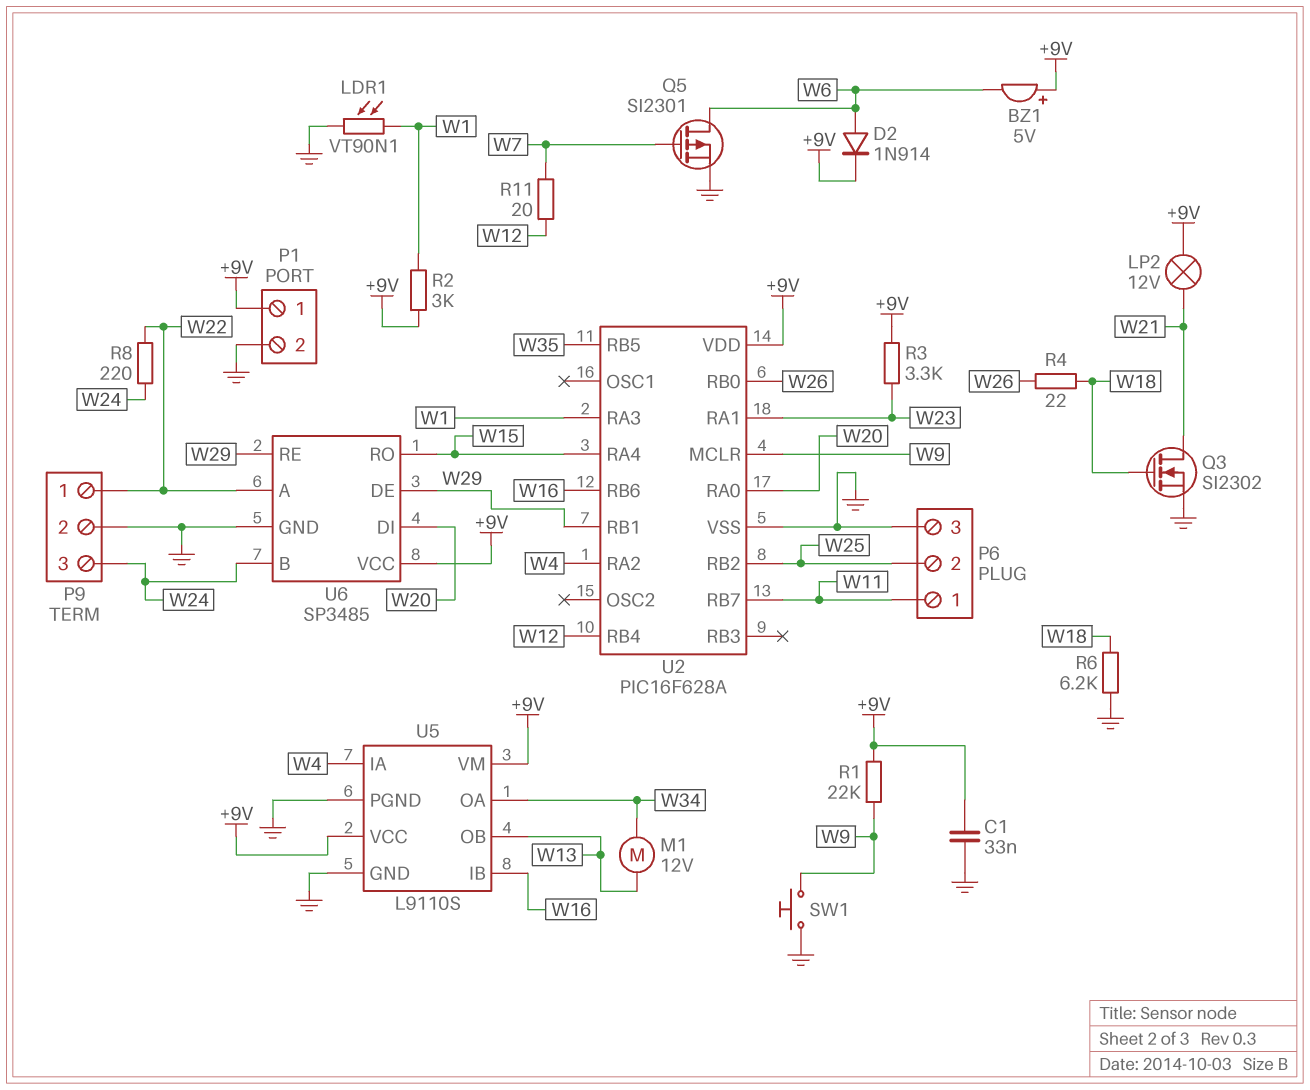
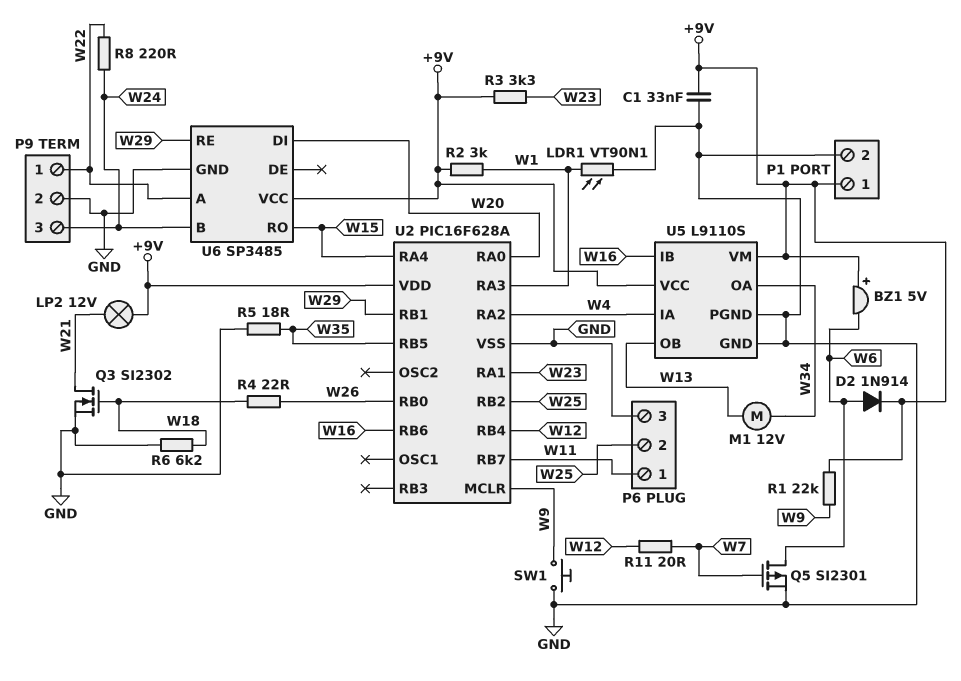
R5: none -> 18 (GND, W35)
U6 pin DE: W29 -> none

